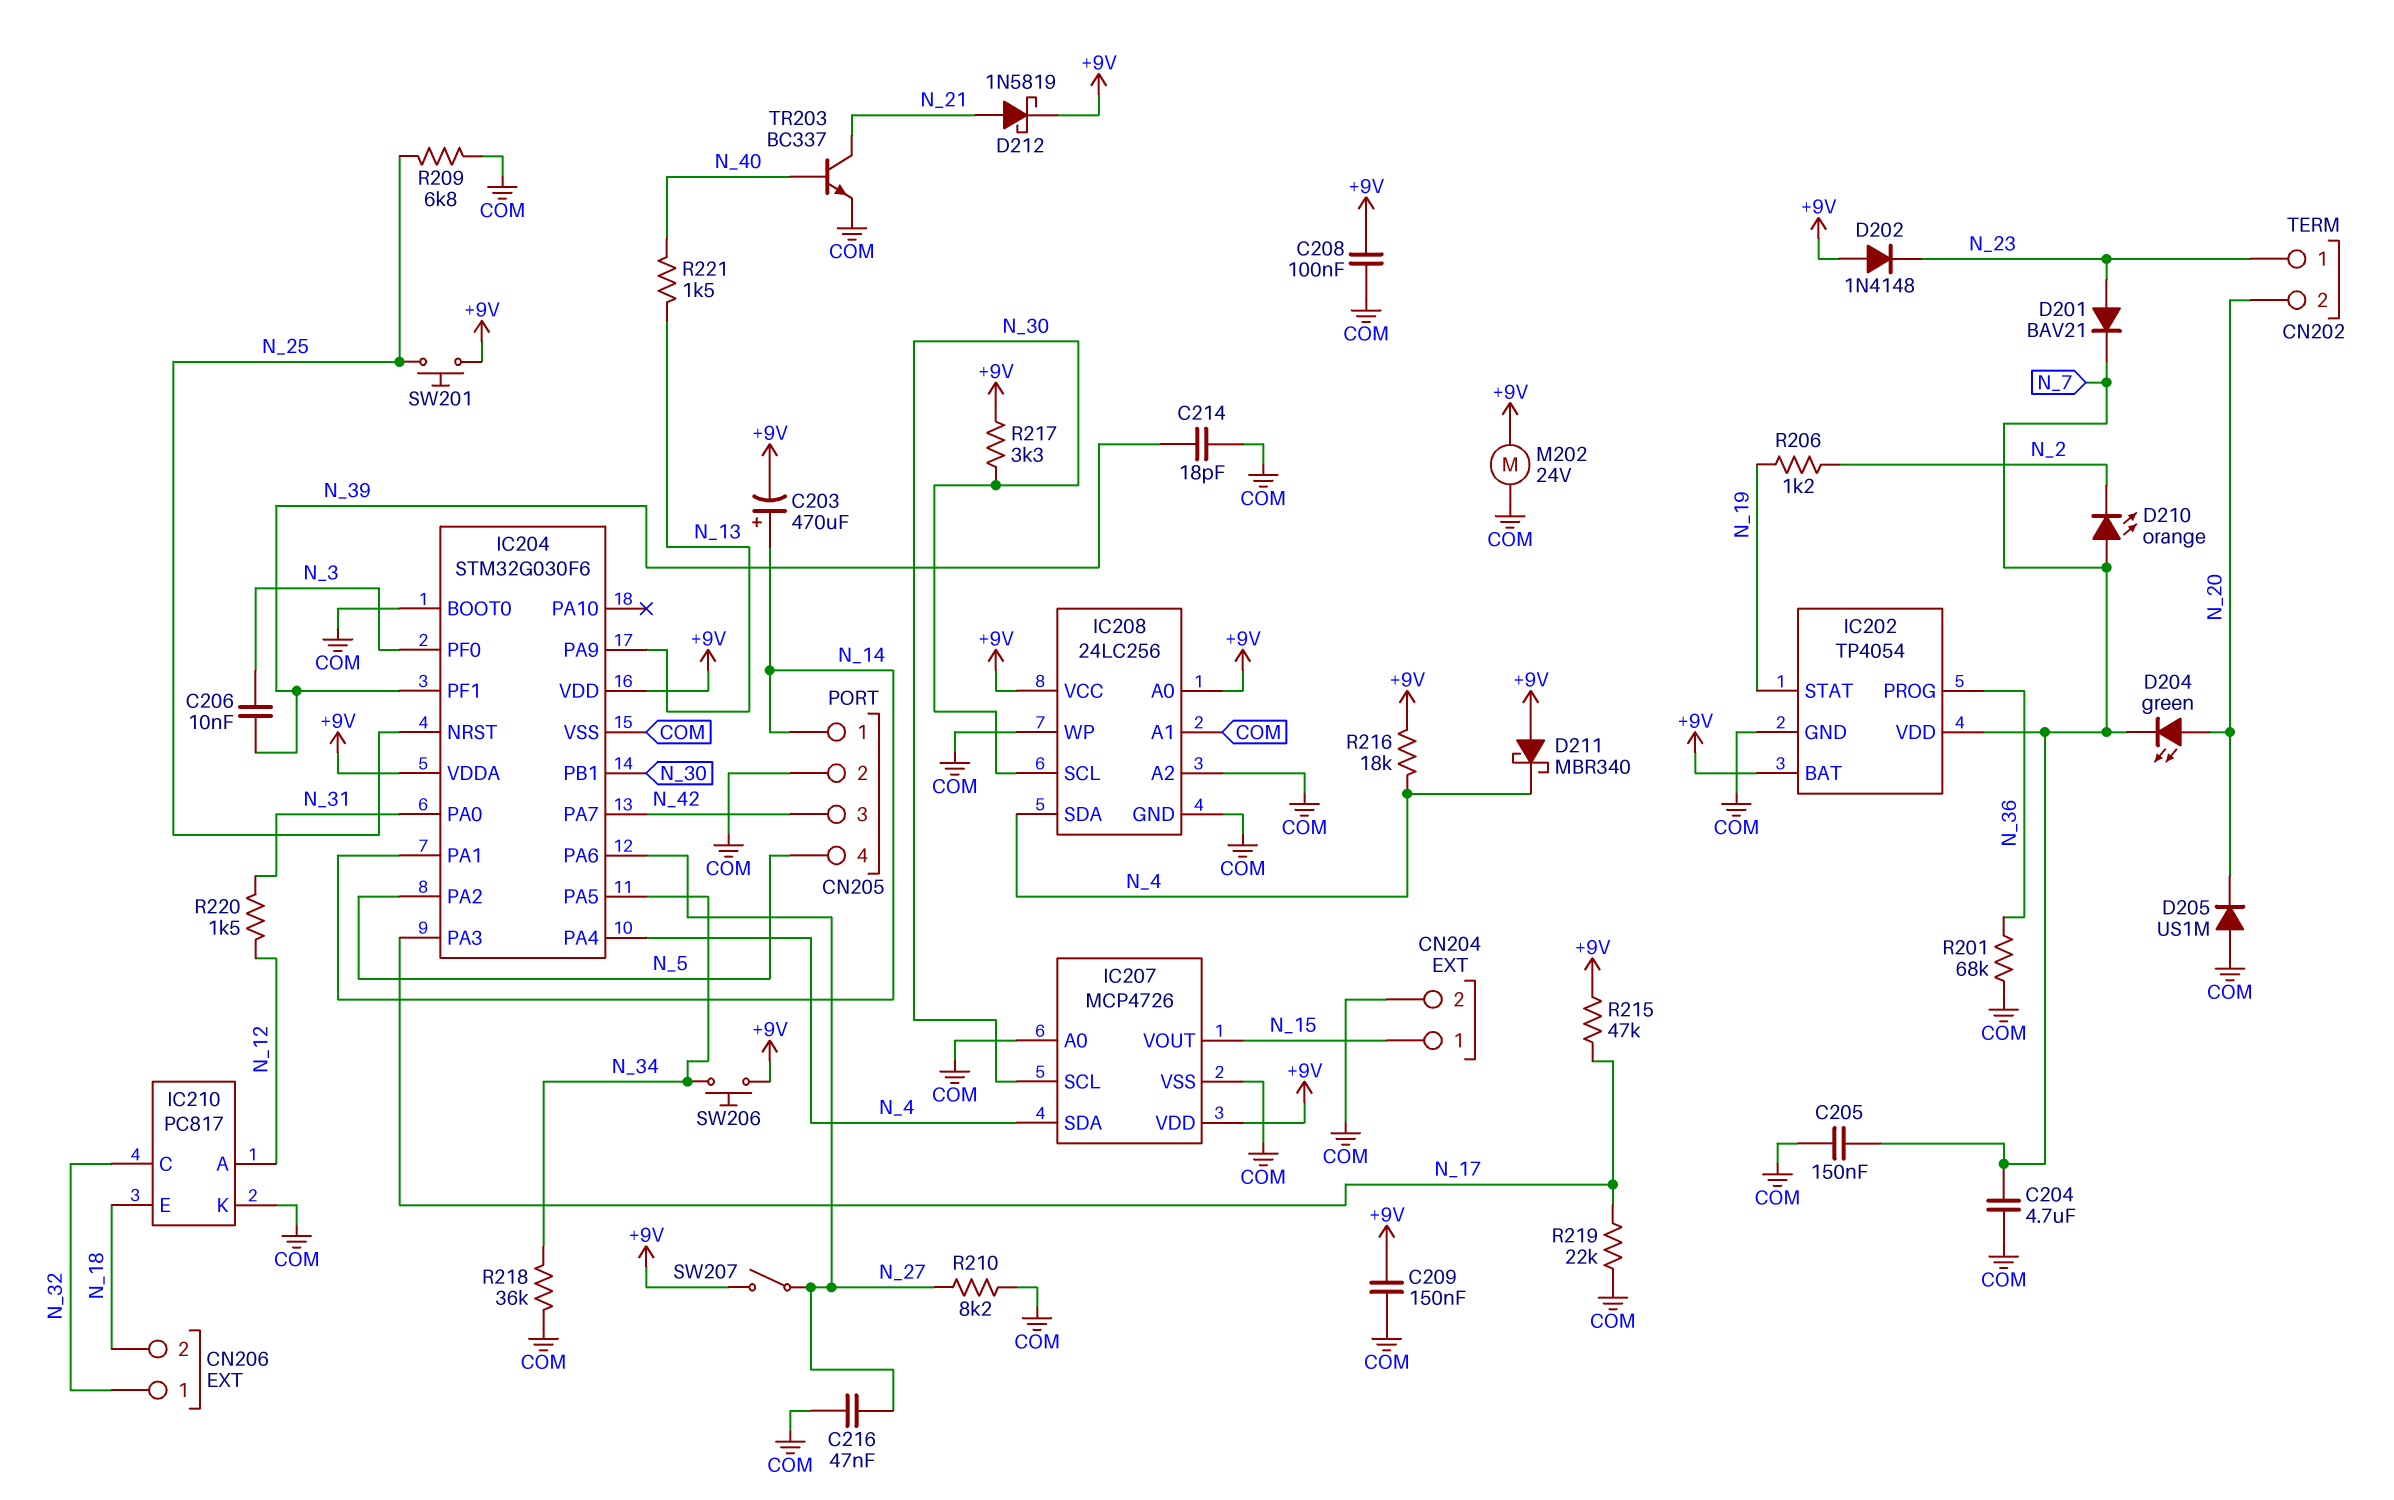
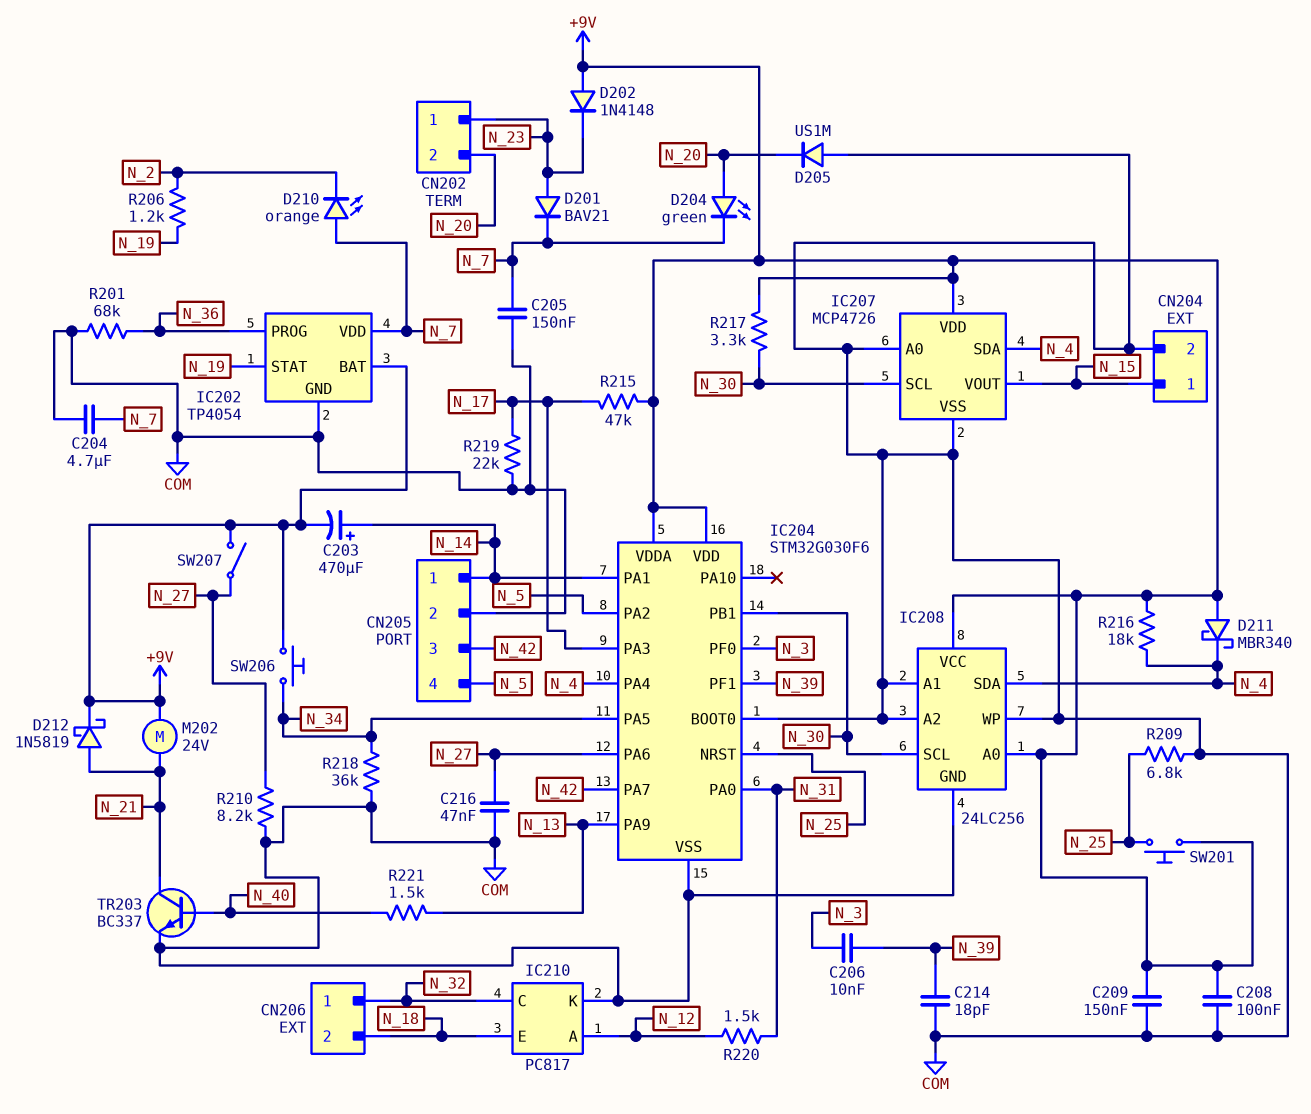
M202: motor 24V (+9V, COM) -> motor 24V (+9V, N_21)

